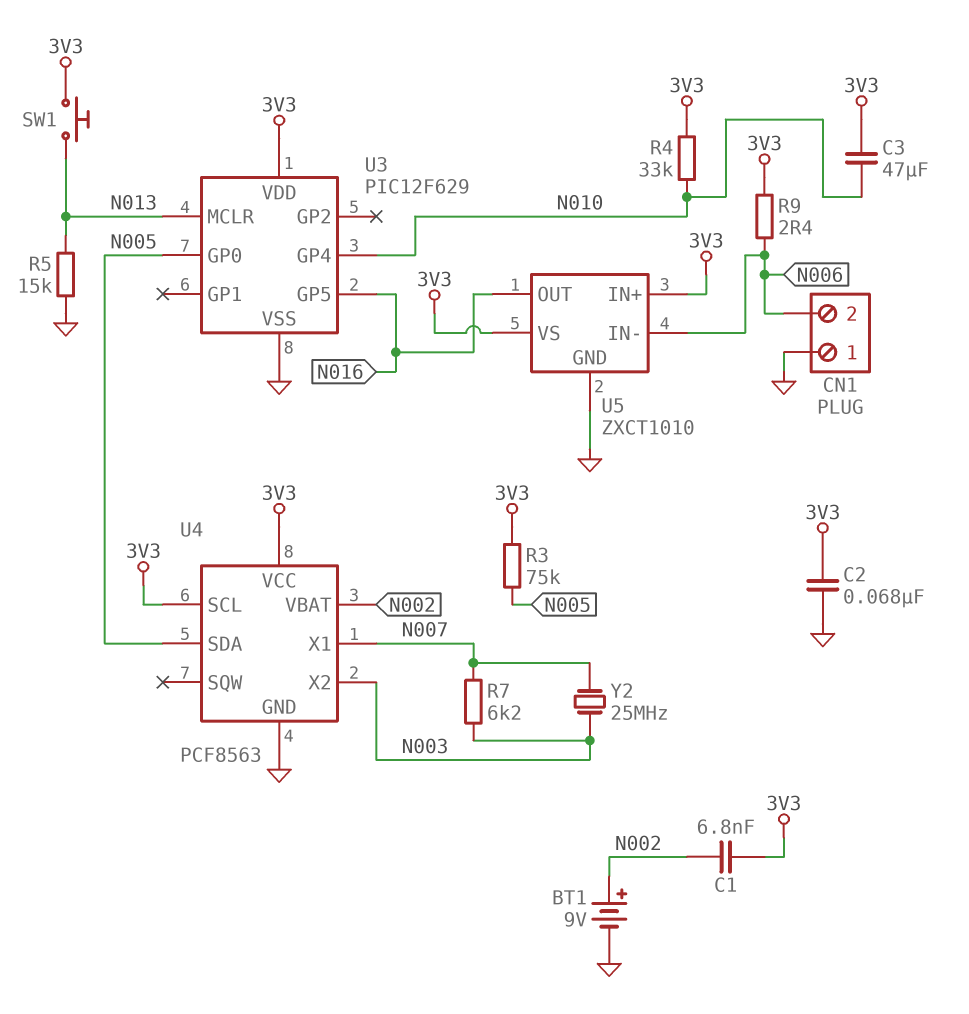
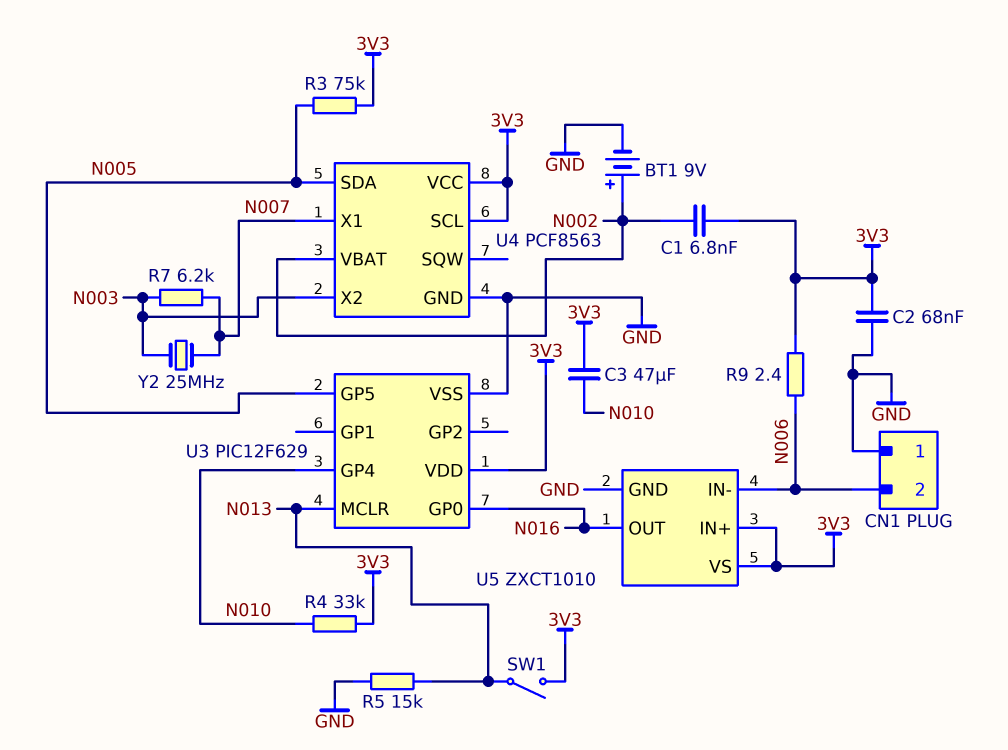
SW1: button (3V3, N013) -> switch (3V3, N013)
U3 pin GP0: N005 -> N016
U3 pin GP5: N016 -> N005

